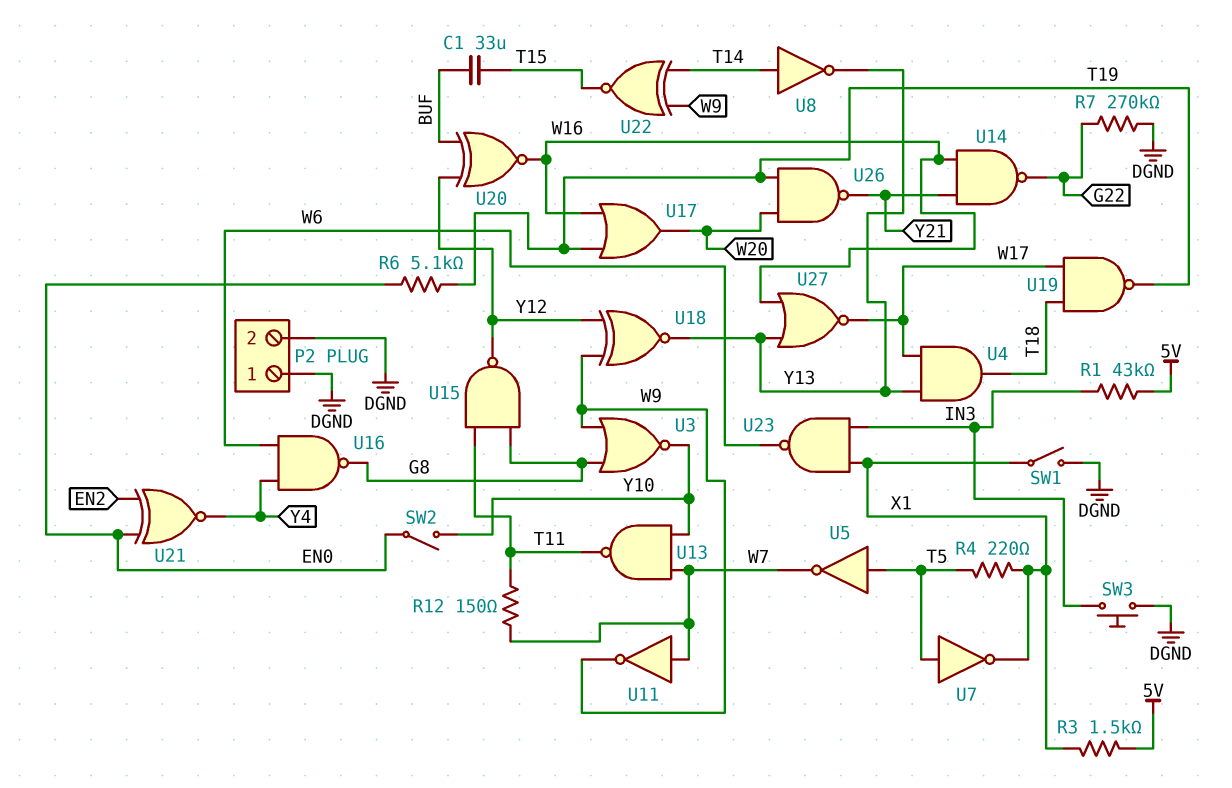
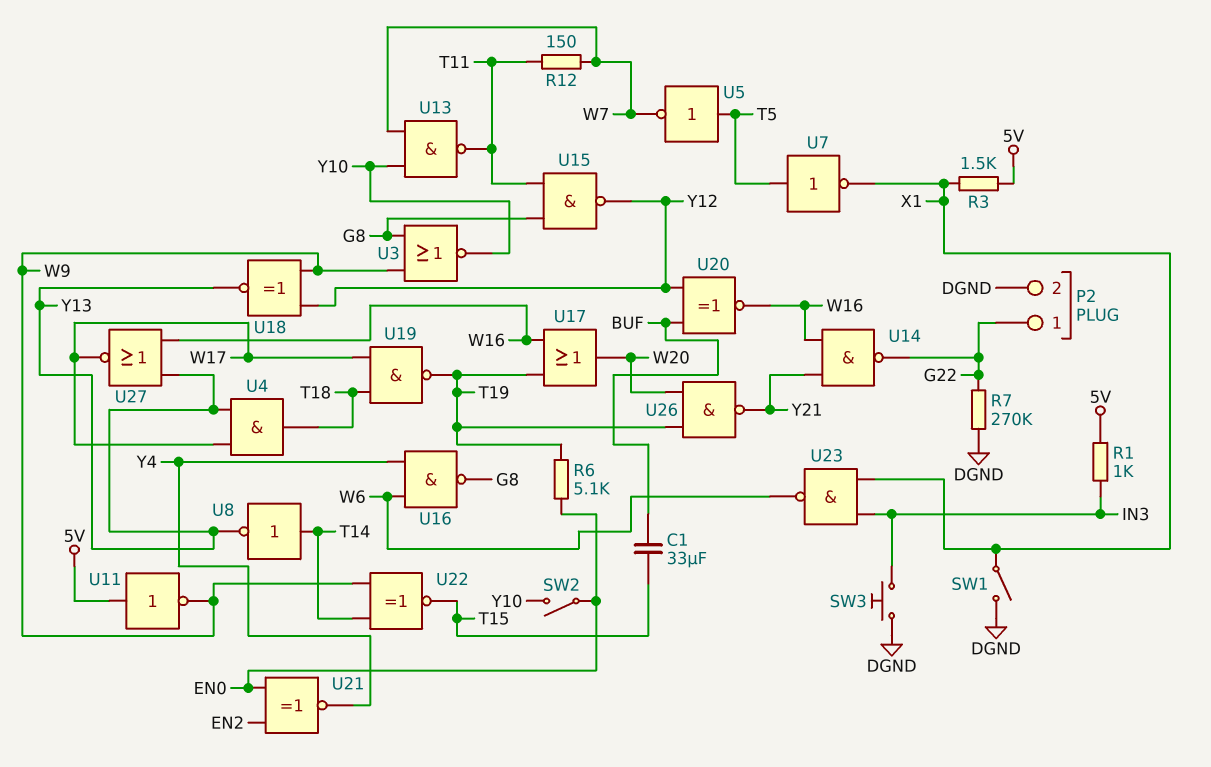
P2 pin 1: DGND -> G22
R1: 43k (5V, IN3) -> 1k (5V, IN3)
R4: 220 (T5, X1) -> none
U11: NOT (in W7, out W9) -> NOT (in 5V, out W9)

